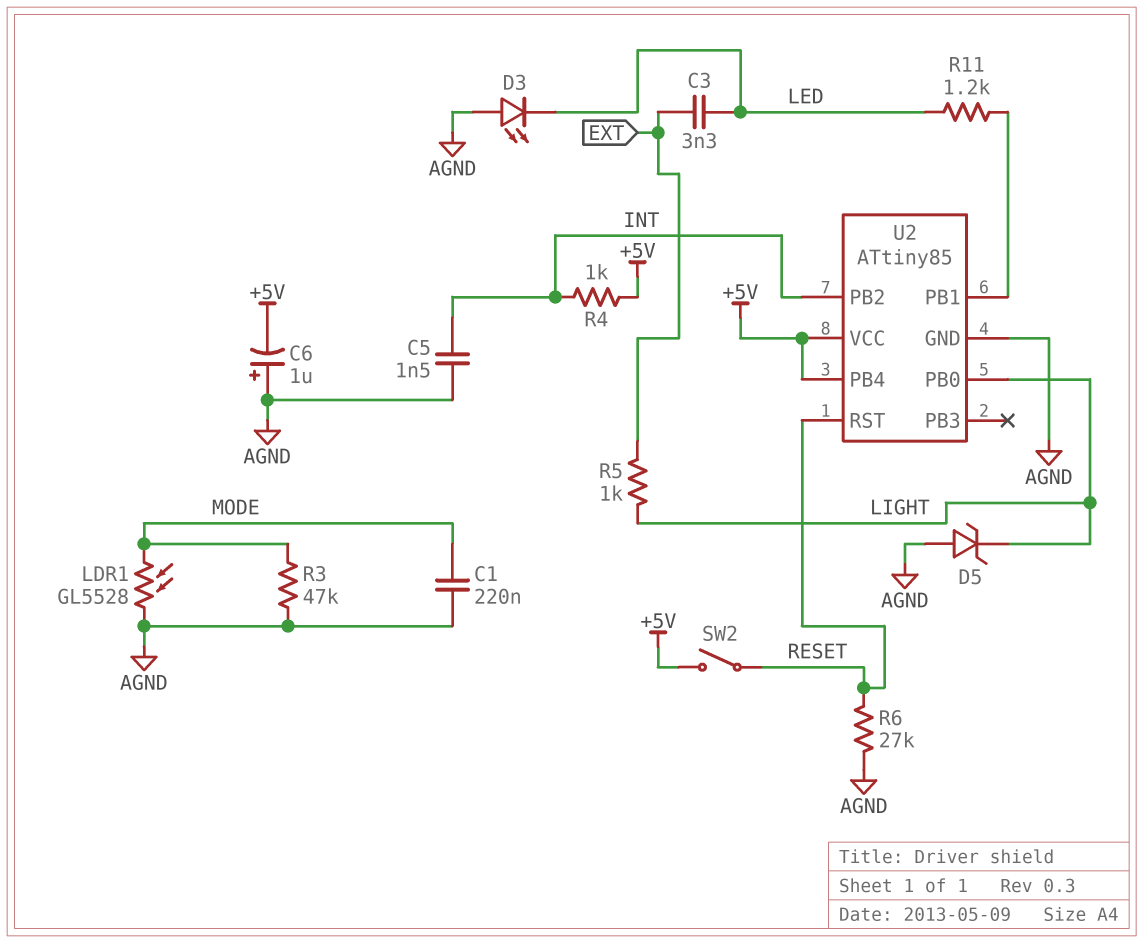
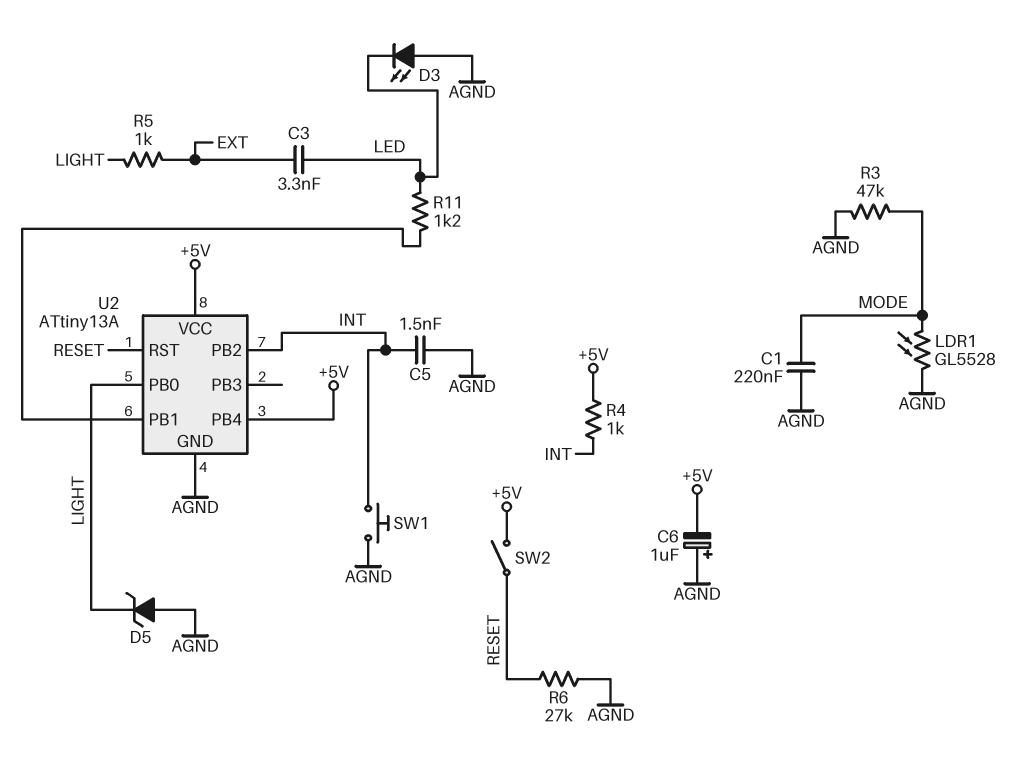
SW1: none -> button (AGND, INT)
U2: ATtiny85 -> ATtiny13A

